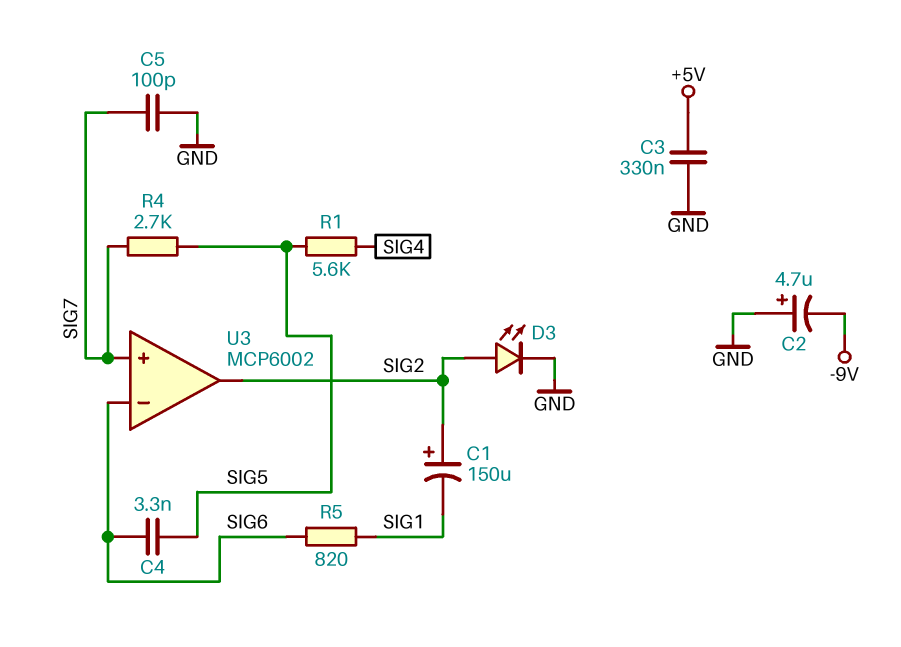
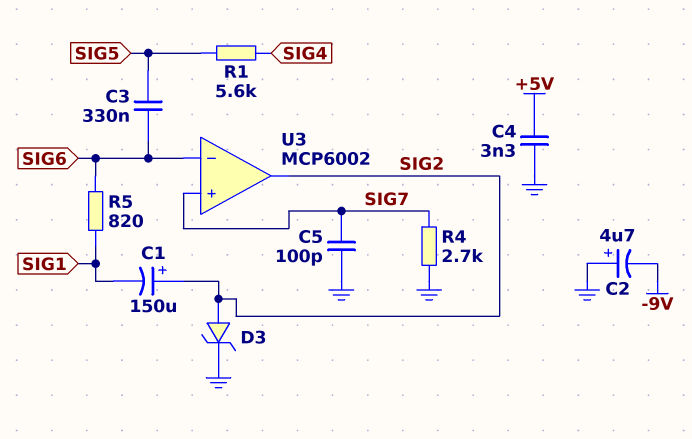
C3: 330nF (+5V, GND) -> 330nF (SIG5, SIG6)
C4: 3.3nF (SIG5, SIG6) -> 3.3nF (+5V, GND)
D3: LED (A SIG2, K GND) -> zener (A SIG2, K GND)
R4: 2.7k (SIG5, SIG7) -> 2.7k (GND, SIG7)

